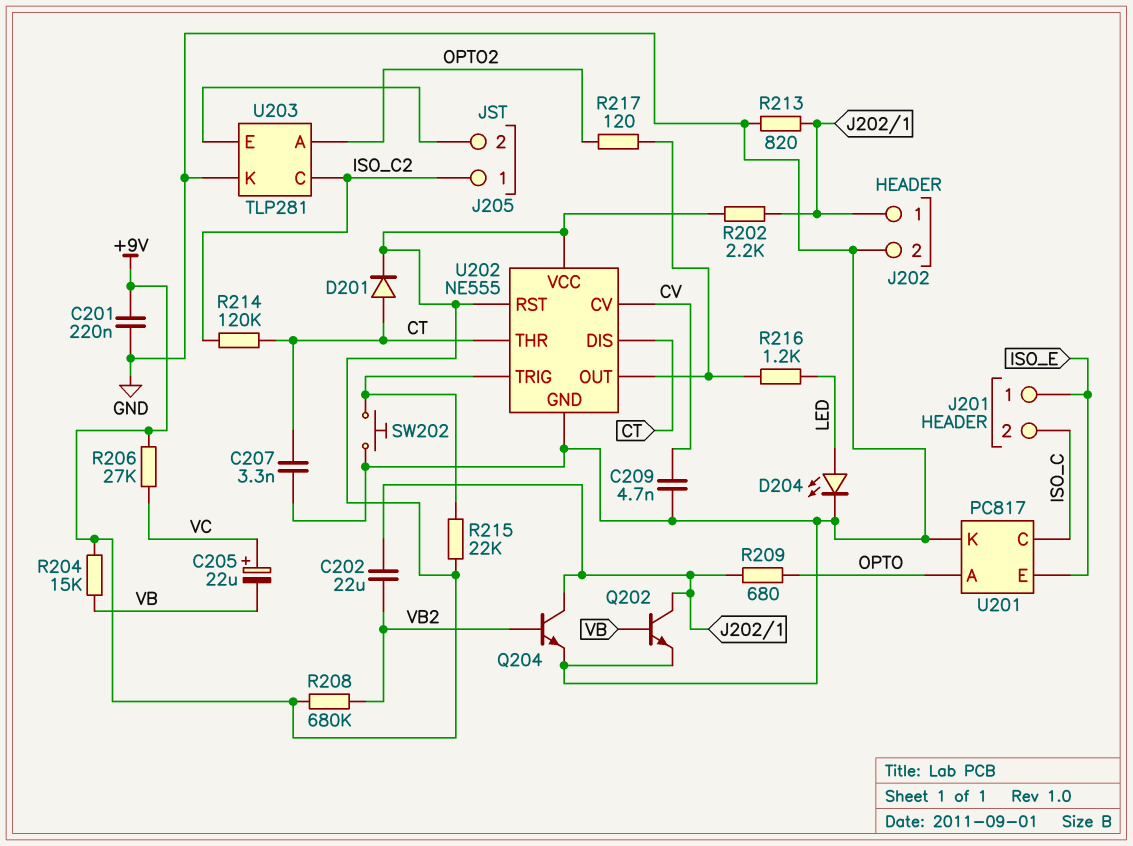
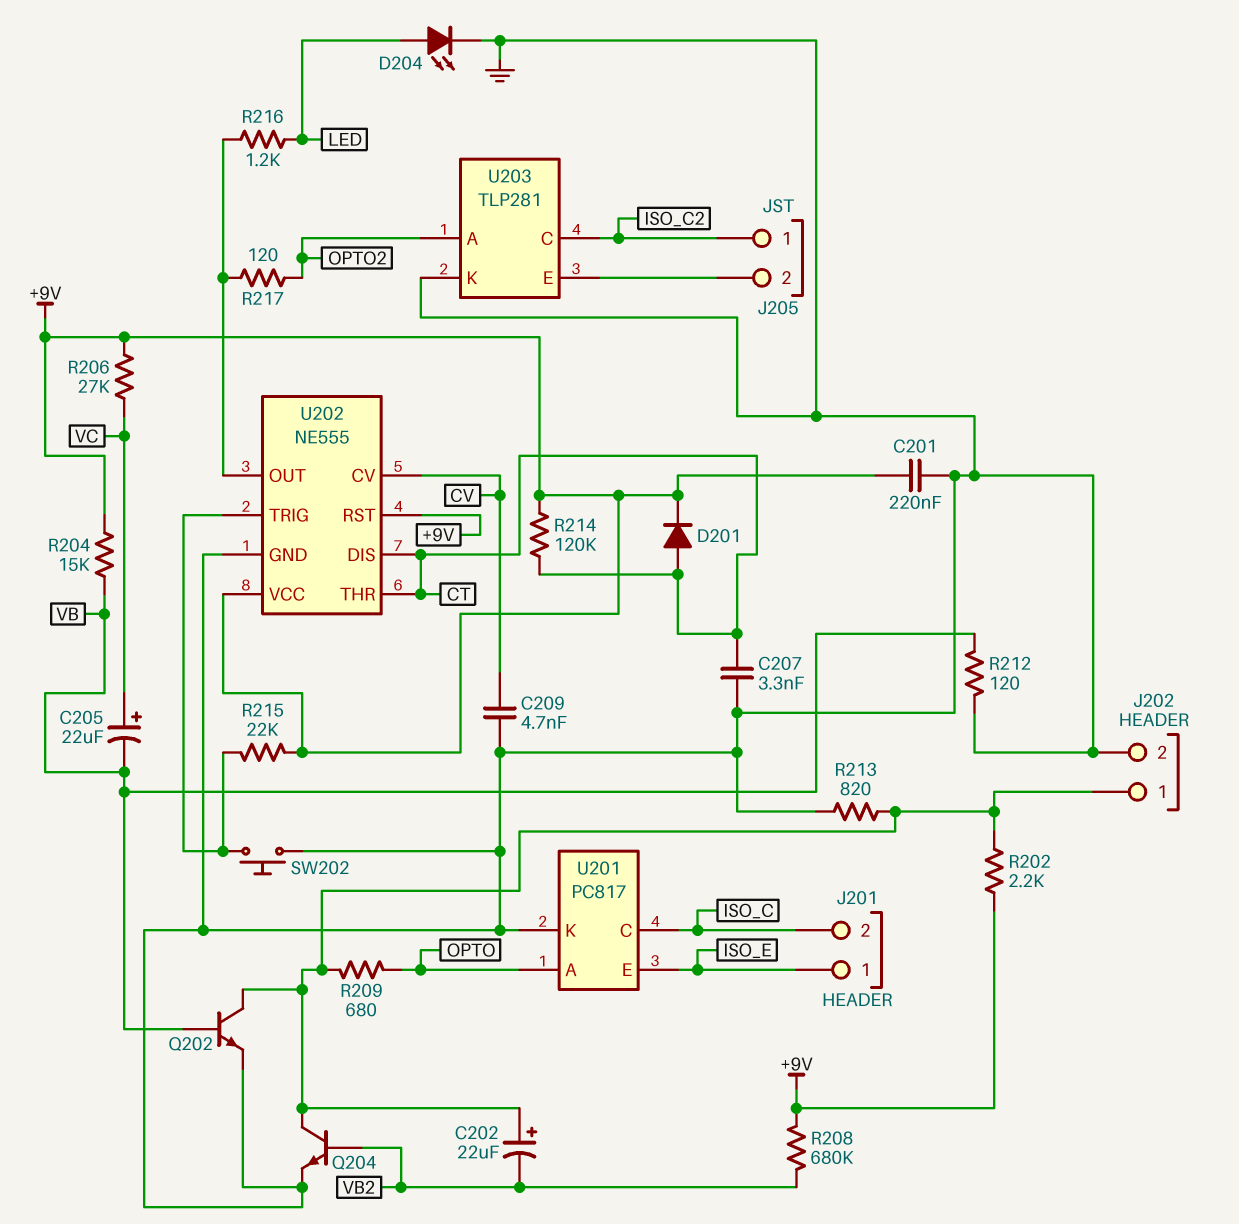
C202: 22uF (J202/1, VB2) -> 22uF (plus J202/1, minus VB2)
R212: none -> 120 (GND, VB)
R214: 120k (CT, ISO_C2) -> 120k (+9V, CT)

